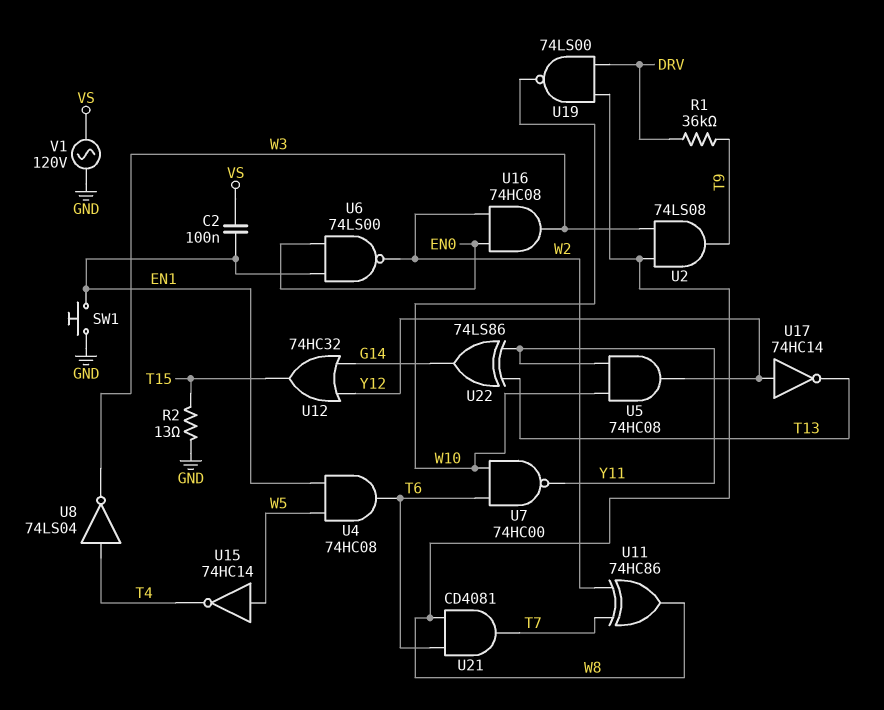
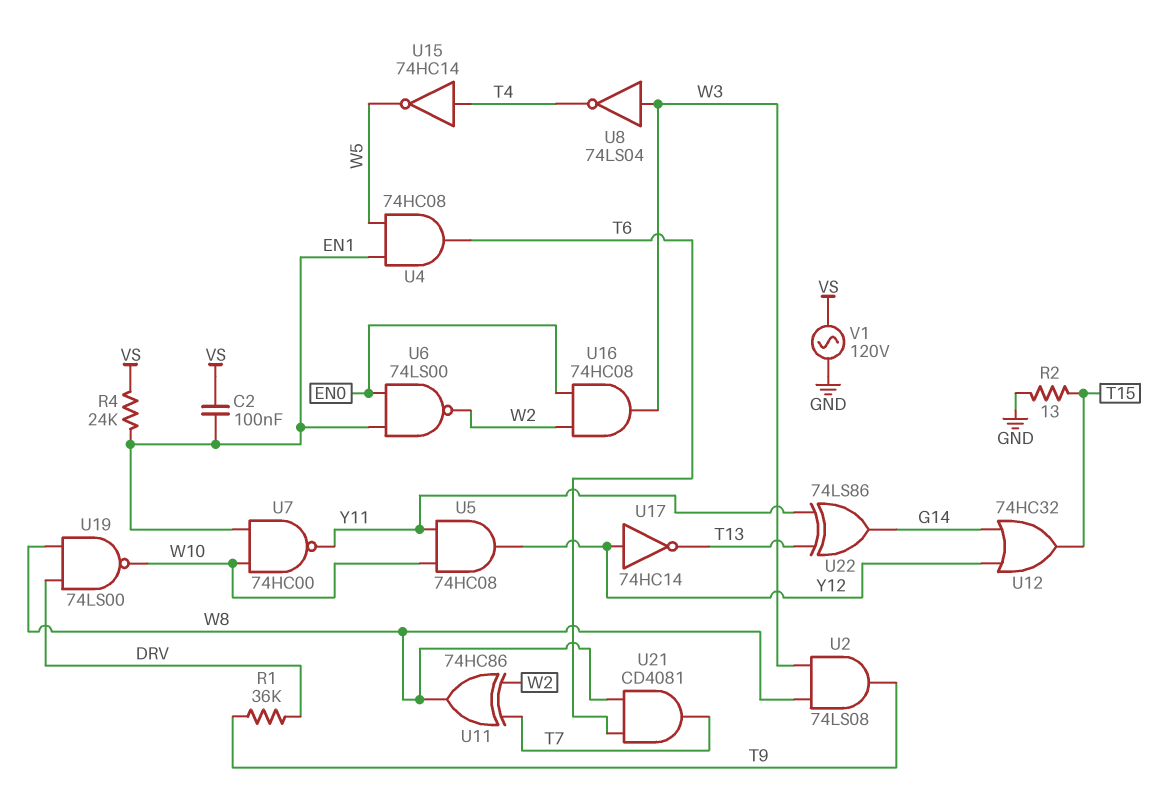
R4: none -> 24k (EN1, VS)
SW1: button (EN1, GND) -> none
U7: NAND 74HC00 (in T6, in W10, out Y11) -> NAND 74HC00 (in EN1, in W10, out Y11)
U8: NOT 74LS04 (in T4, out W3) -> NOT 74LS04 (in W3, out T4)
U15: NOT 74HC14 (in W5, out T4) -> NOT 74HC14 (in T4, out W5)

